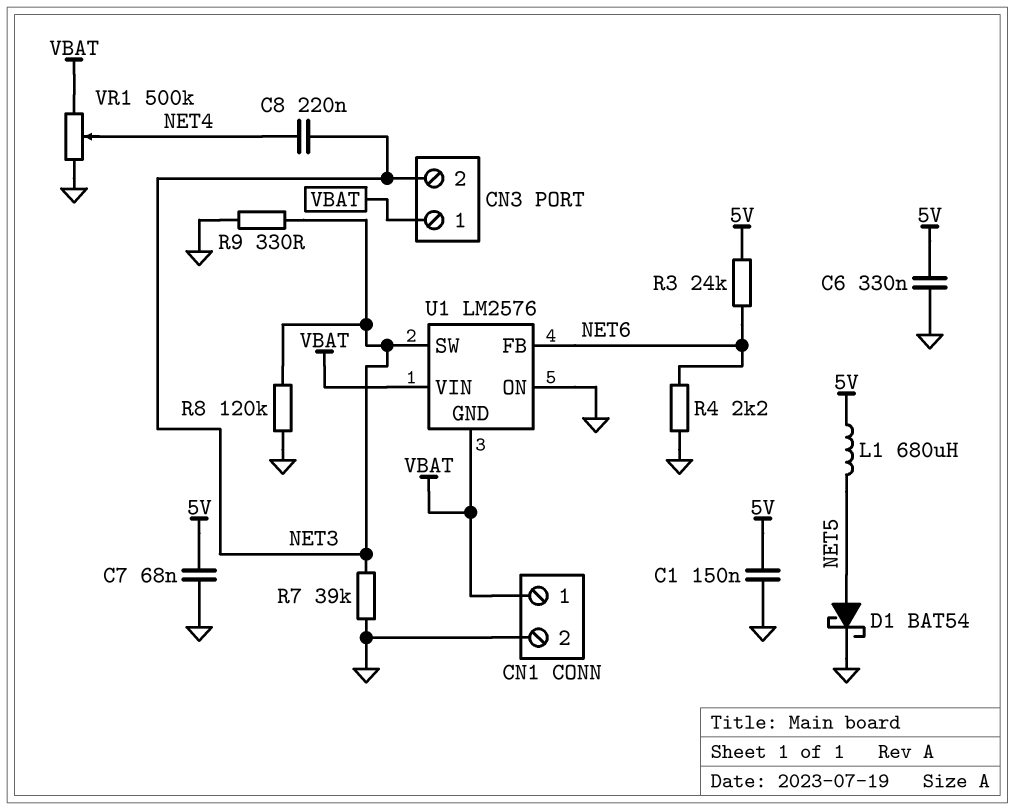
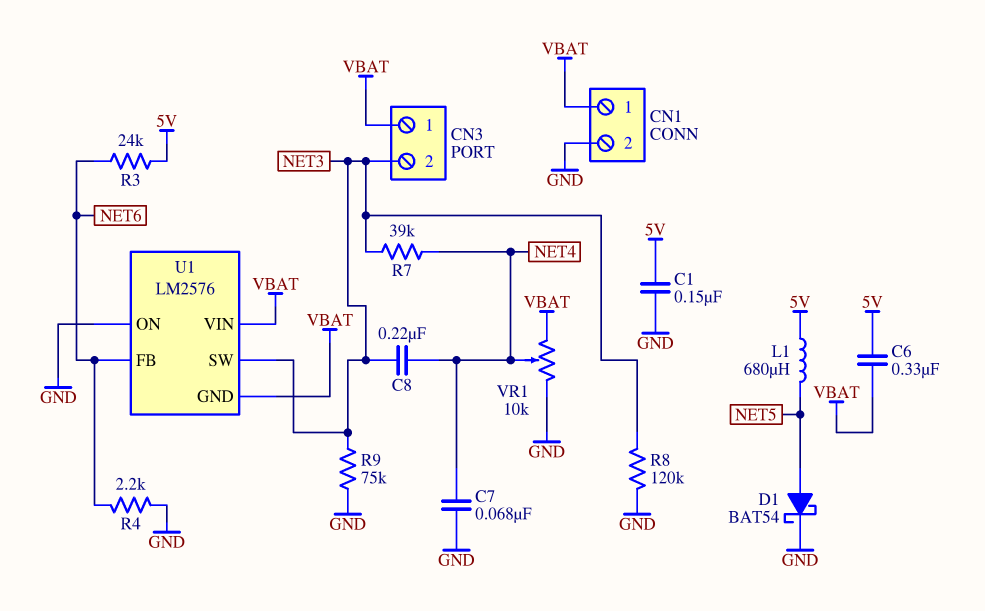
C6: 330nF (5V, GND) -> 330nF (5V, VBAT)
C7: 68nF (5V, GND) -> 68nF (GND, NET4)
R7: 39k (GND, NET3) -> 39k (NET3, NET4)
R9: 330 (GND, NET3) -> 75k (GND, NET3)
VR1: 500k (GND, VBAT, wiper NET4) -> 10k (GND, VBAT, wiper NET4)

